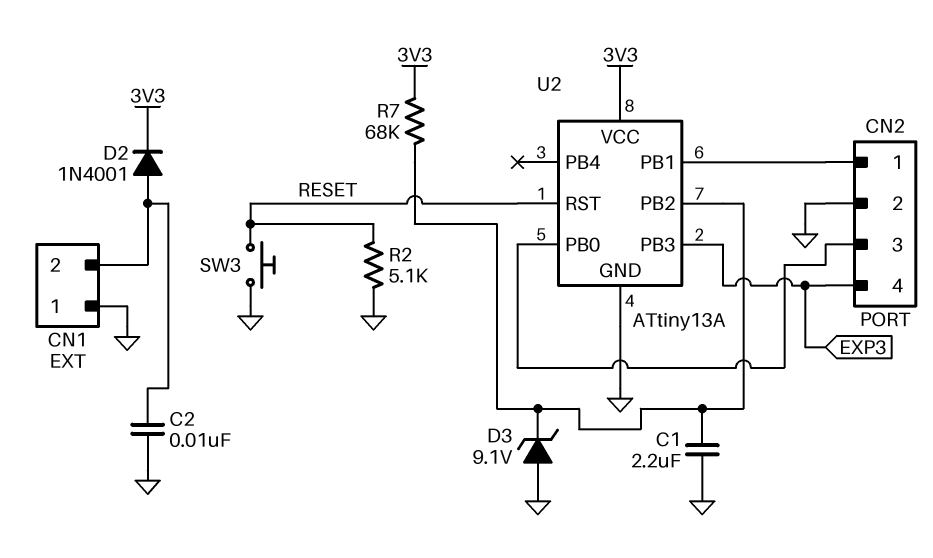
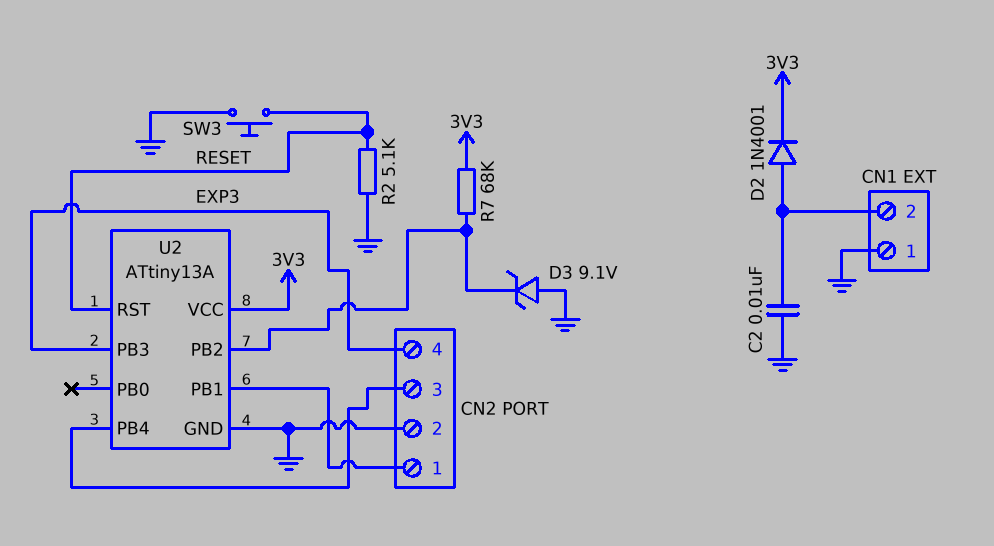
C1: 2.2uF (GND, U2/PB2) -> none
U2 pin PB0: CN2/3 -> none
U2 pin PB4: none -> CN2/3

